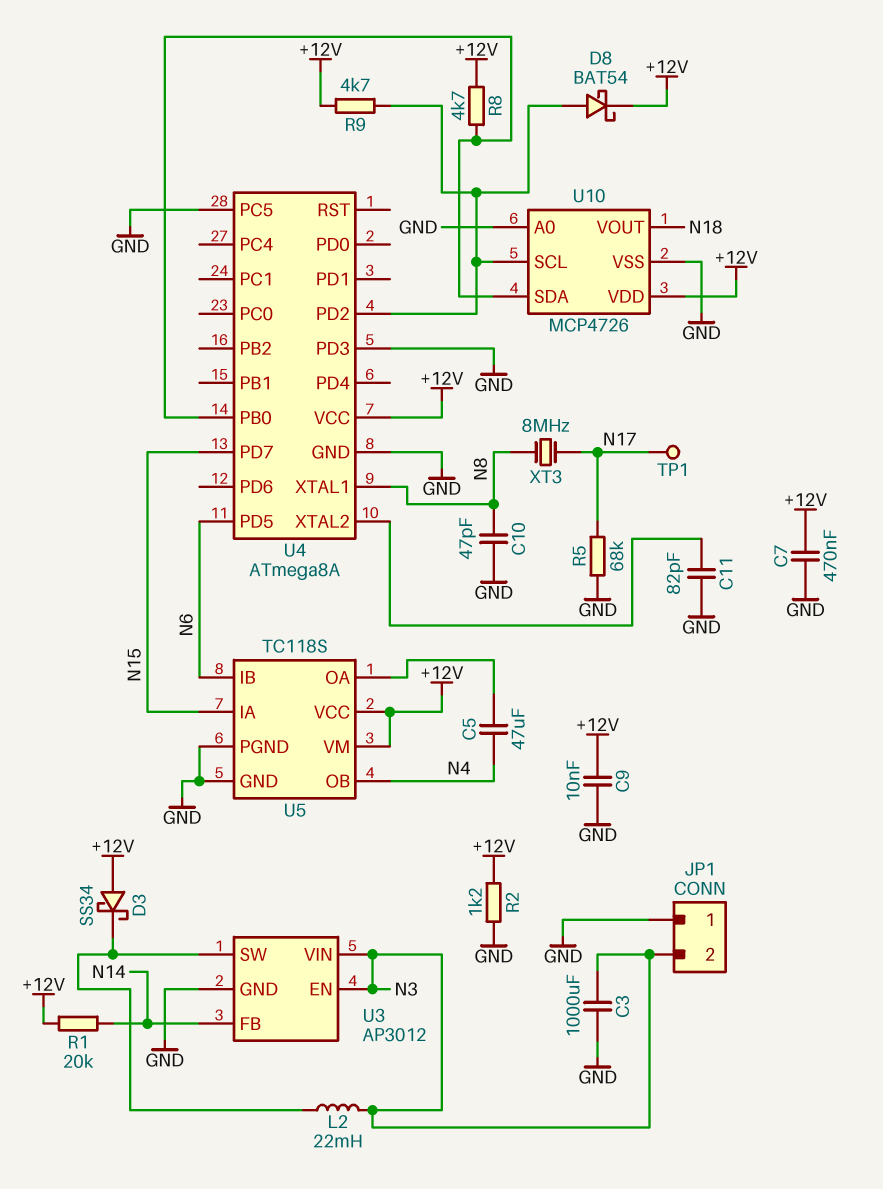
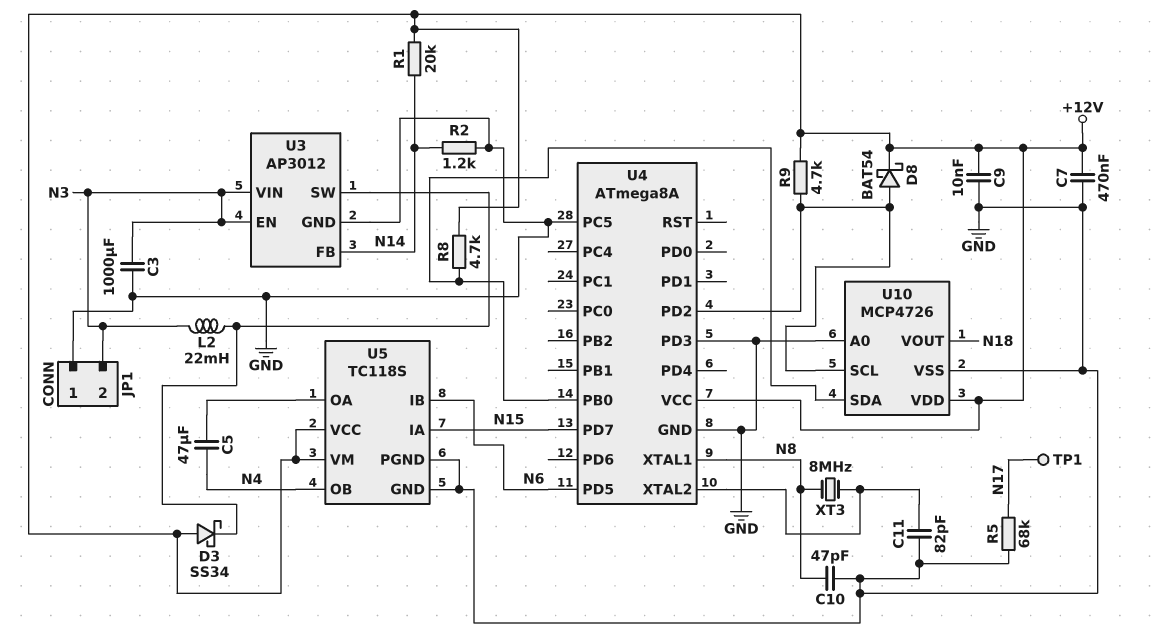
R2: 1.2k (+12V, GND) -> 1.2k (GND, N14)
XT3: 8MHz (N8, N17) -> 8MHz (N8, U4/XTAL2)

